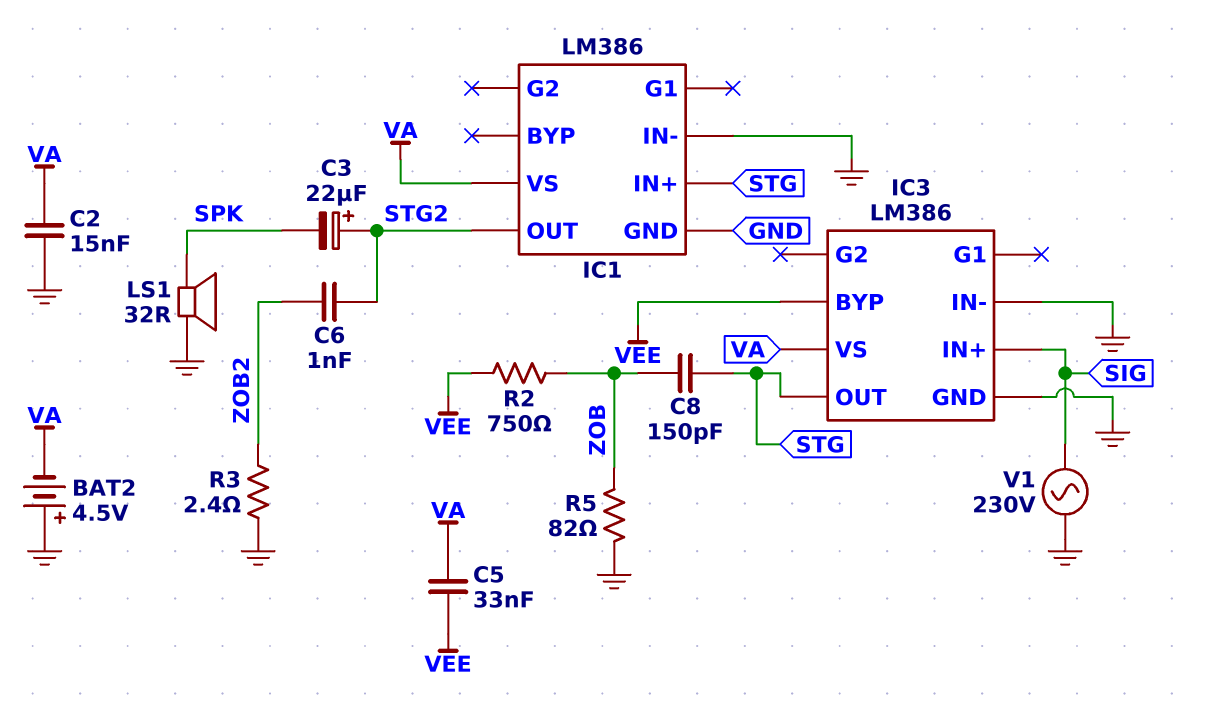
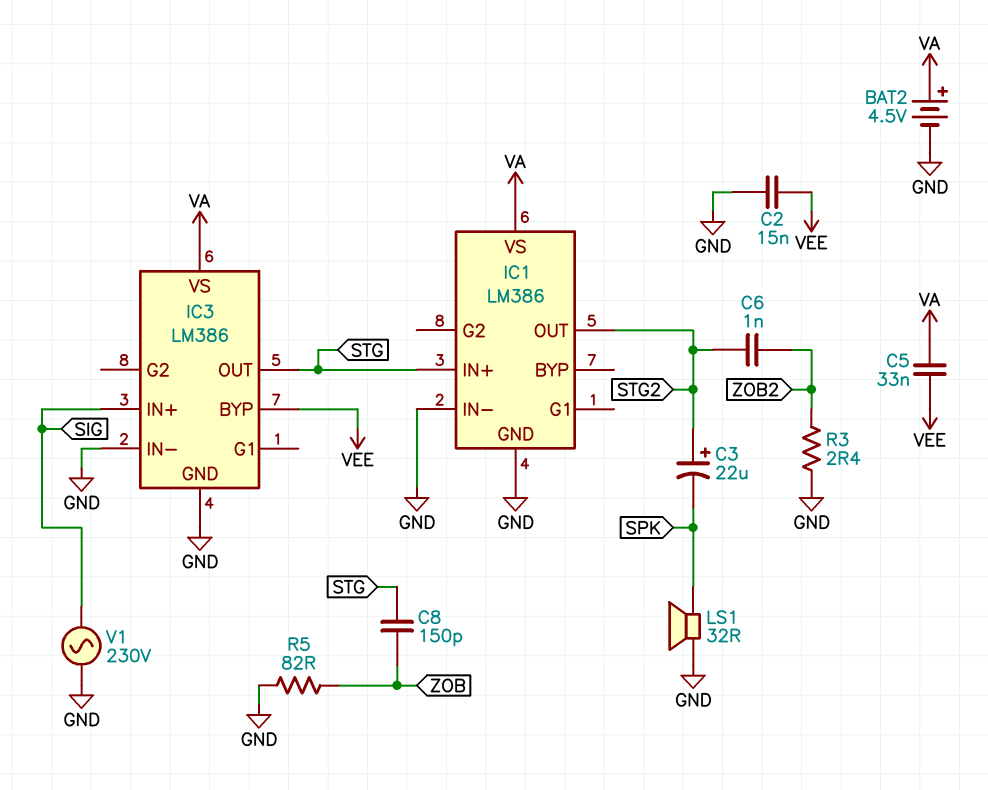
BAT2: 4.5V (plus GND, minus VA) -> 4.5V (plus VA, minus GND)
C2: 15nF (GND, VA) -> 15nF (GND, VEE)
R2: 750 (VEE, ZOB) -> none

